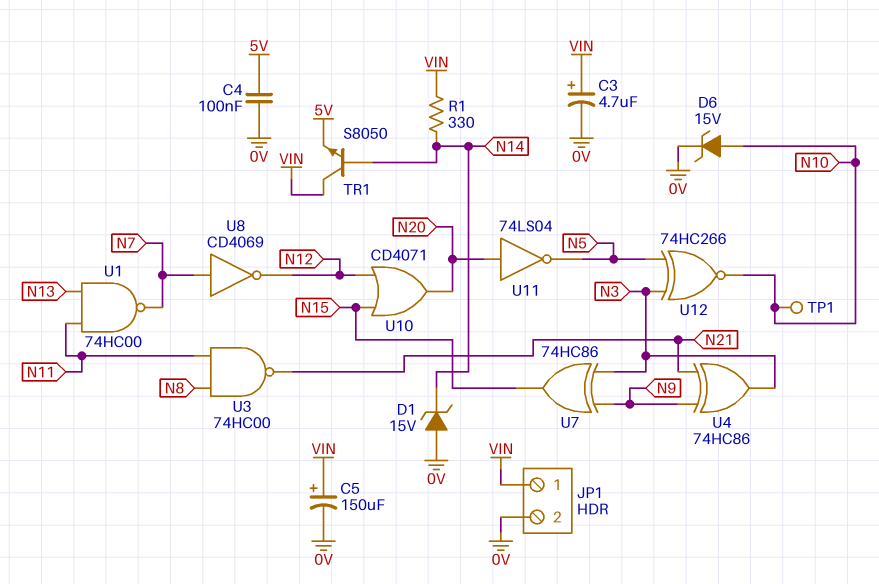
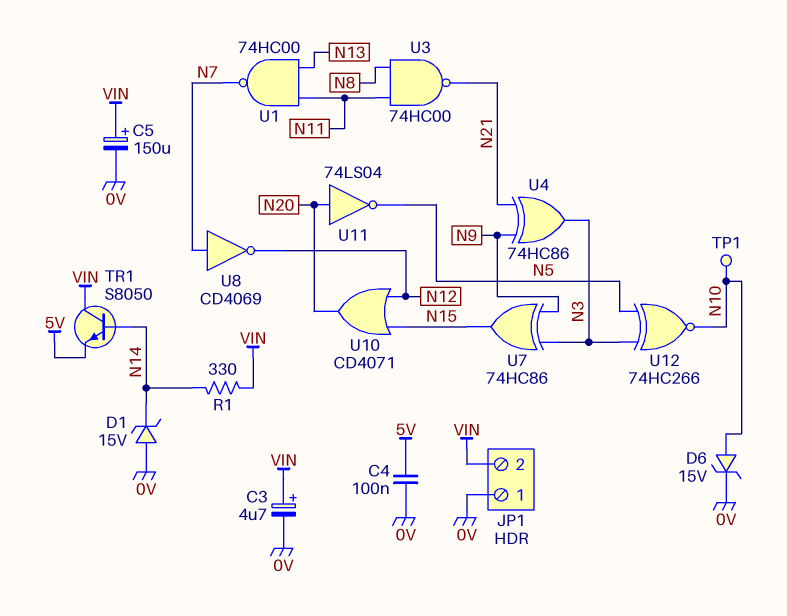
JP1 pin 1: VIN -> 0V
JP1 pin 2: 0V -> VIN

